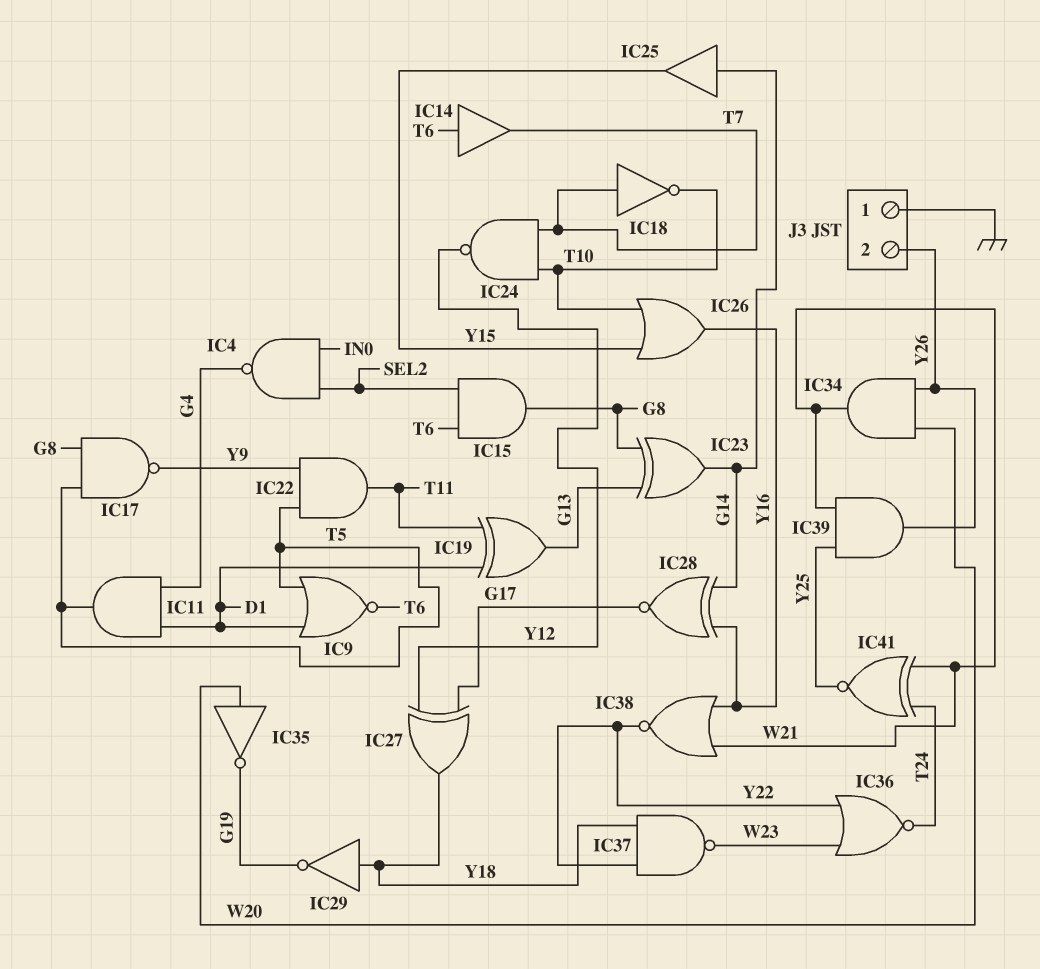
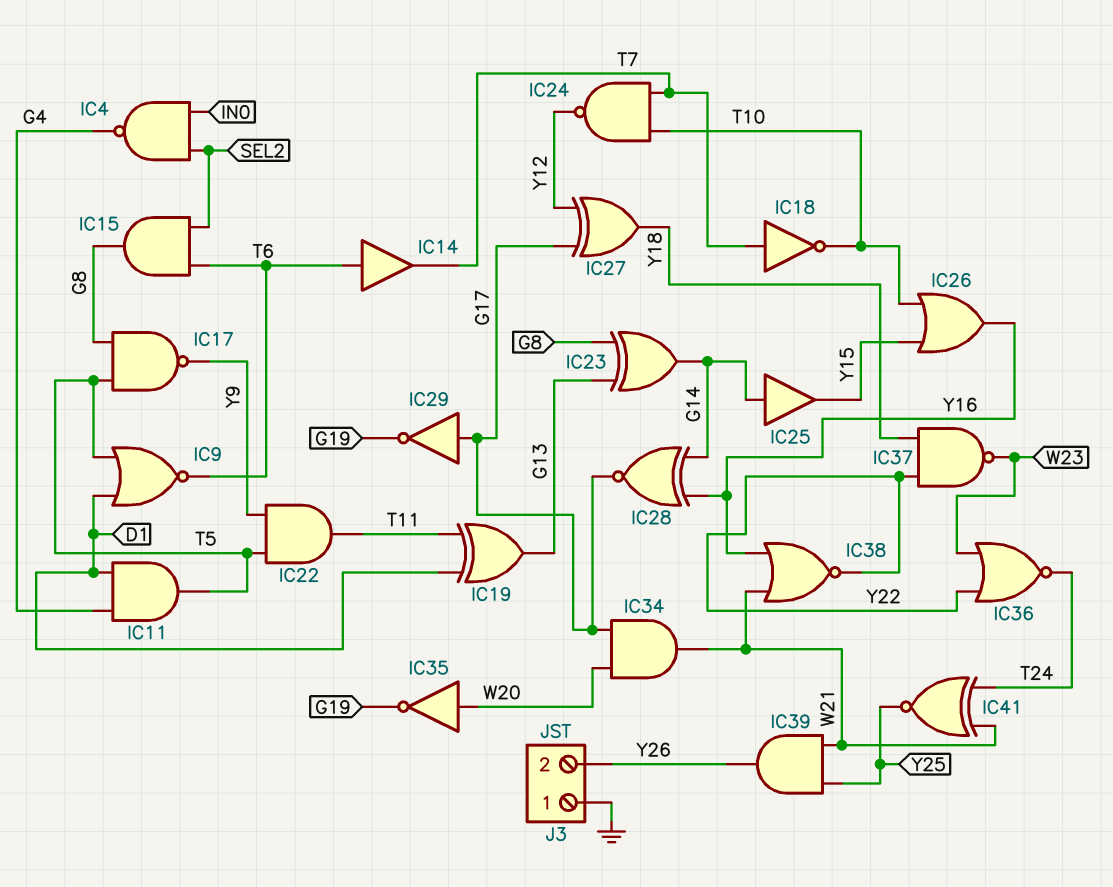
IC29: NOT (in Y18, out G19) -> NOT (in G17, out G19)
IC34: AND (in W20, in Y26, out W21) -> AND (in G17, in W20, out W21)

